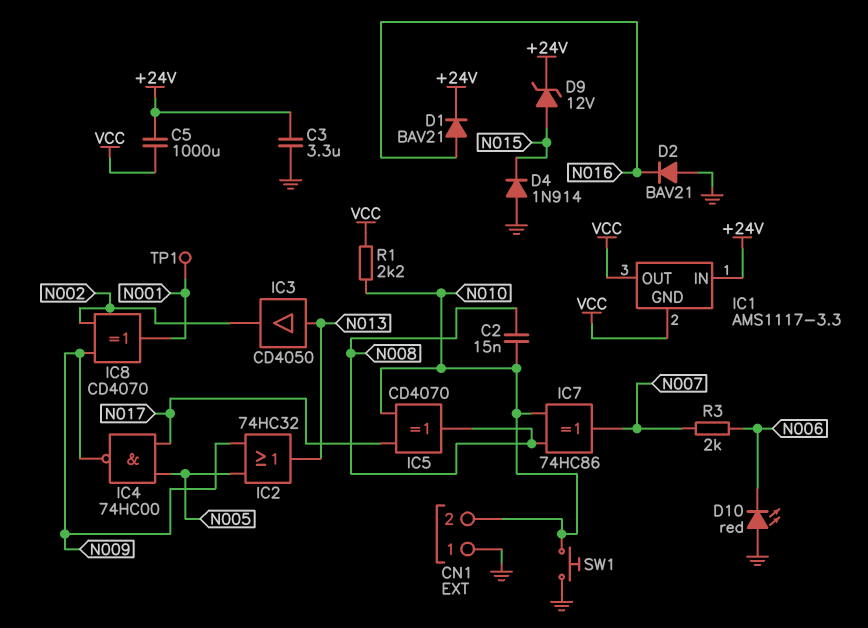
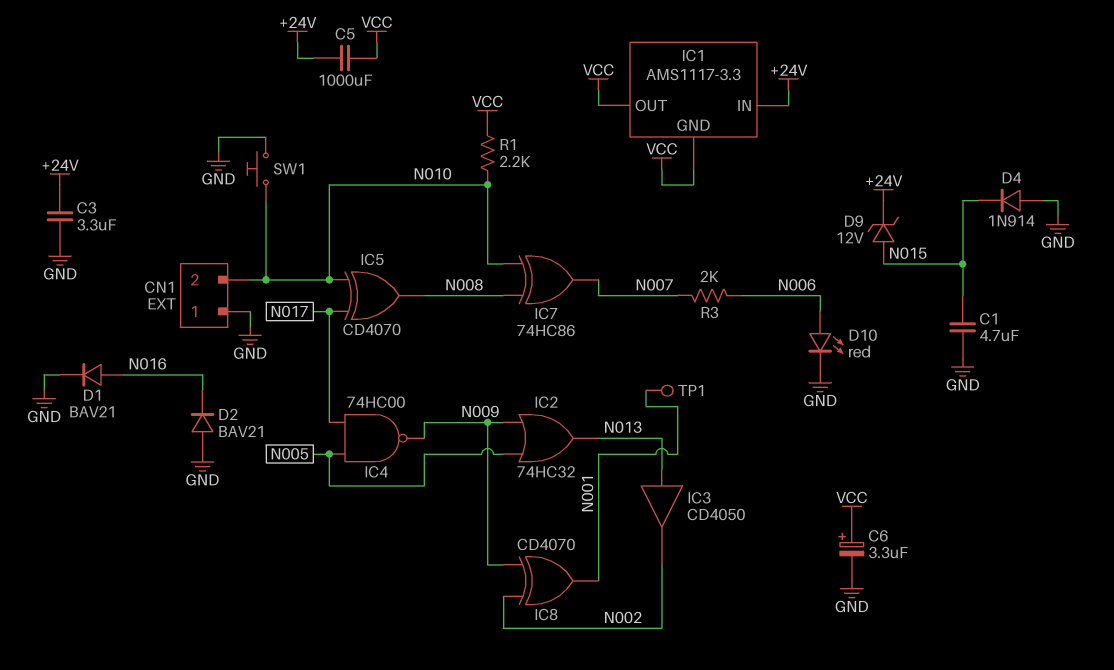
C1: none -> 4.7uF (GND, N015)
C2: 15nF (N008, N010) -> none
C6: none -> 3.3uF (plus VCC, minus GND)
D1: diode BAV21 (A N016, K +24V) -> diode BAV21 (A N016, K GND)
D10: LED red (A GND, K N006) -> LED red (A N006, K GND)

